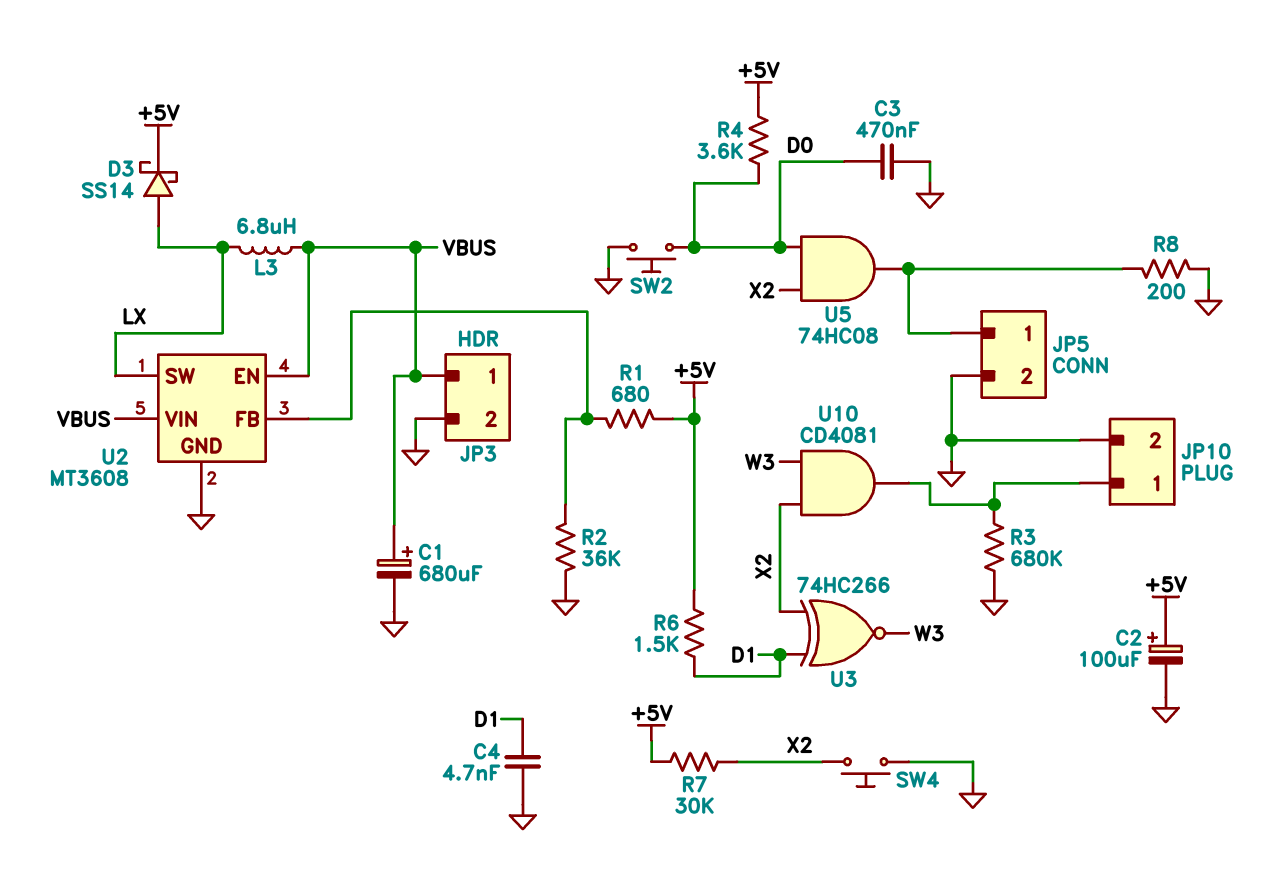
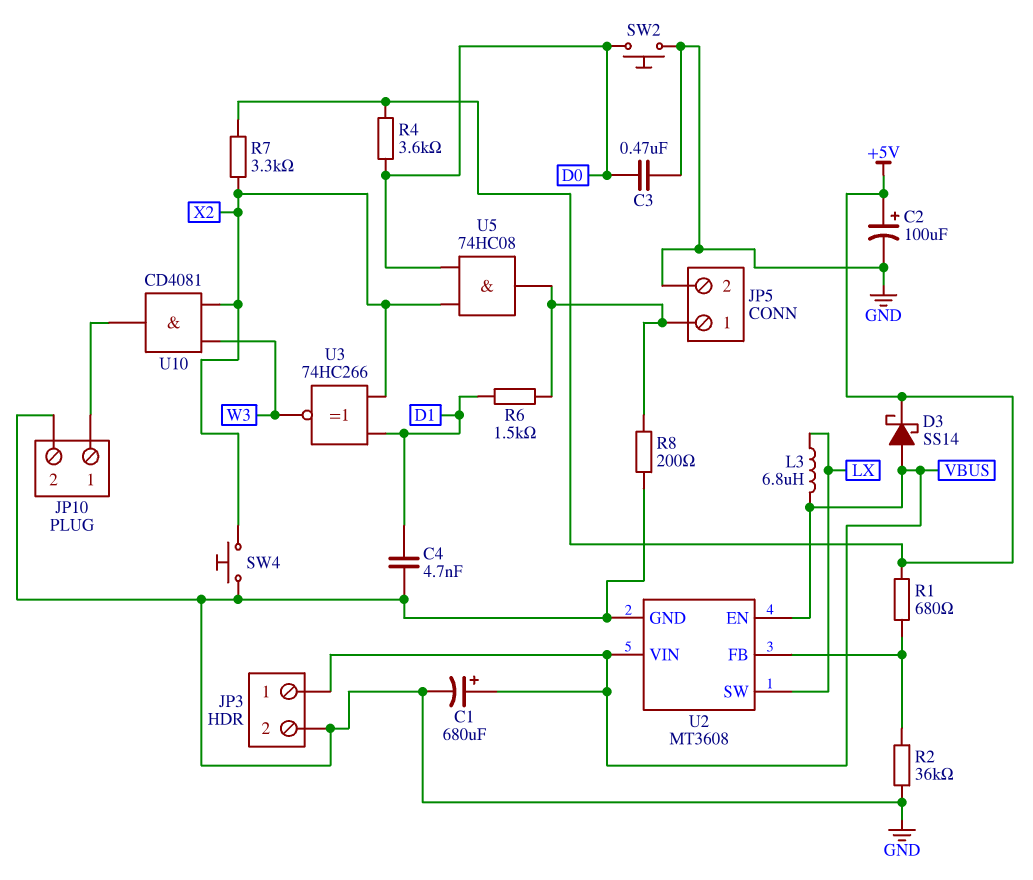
D3: schottky SS14 (A LX, K +5V) -> schottky SS14 (A VBUS, K +5V)
R3: 680k (GND, JP10/1) -> none
R6: 1.5k (+5V, D1) -> 1.5k (D1, JP5/1)
R7: 30k (+5V, X2) -> 3.3k (+5V, X2)

